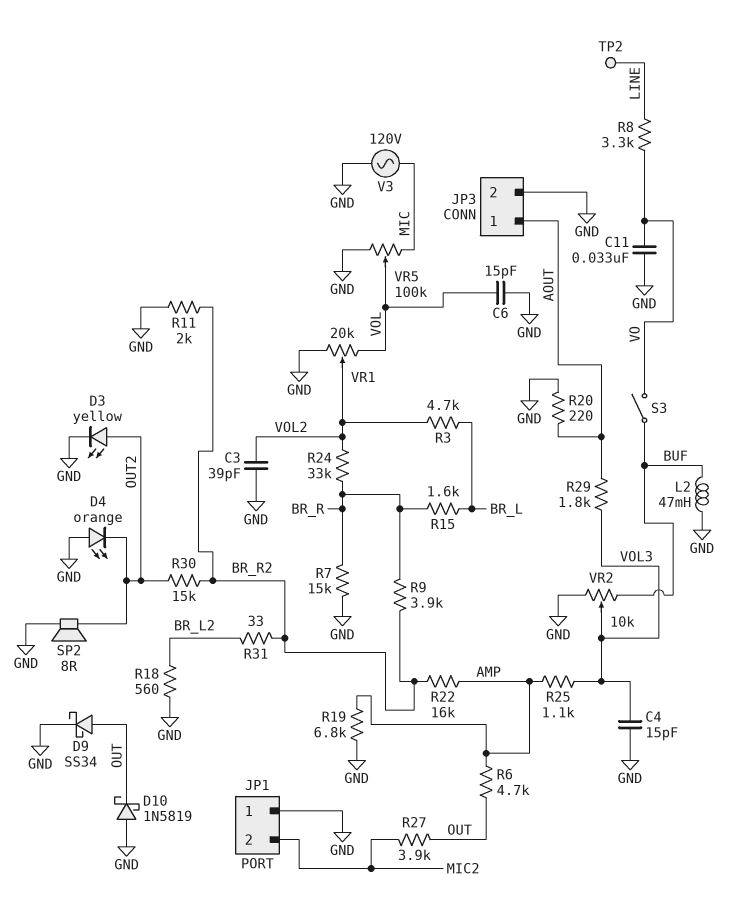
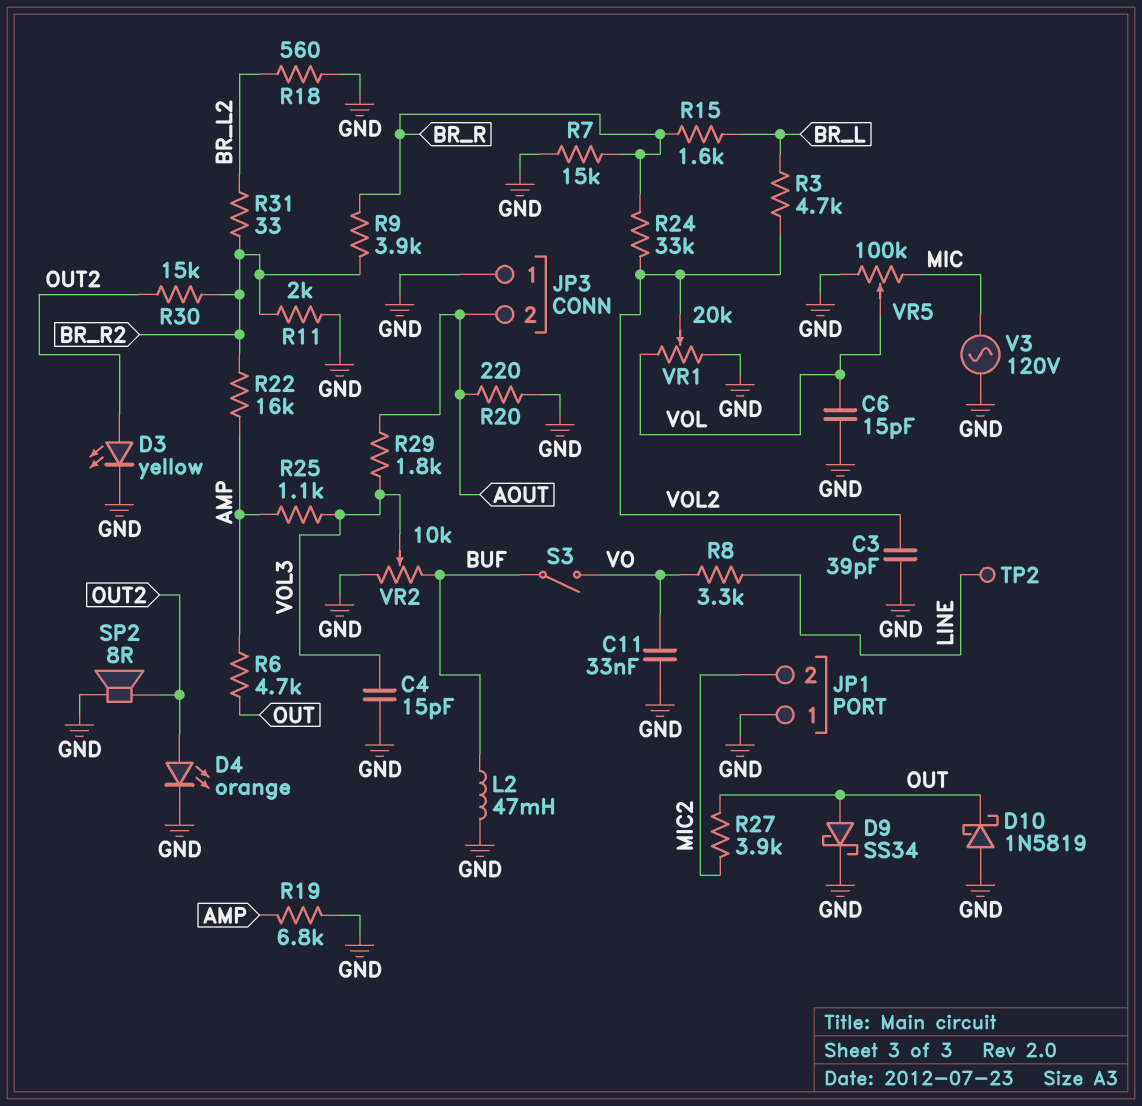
D4: LED orange (A GND, K OUT2) -> LED orange (A OUT2, K GND)
JP3 pin 1: AOUT -> GND
JP3 pin 2: GND -> AOUT

